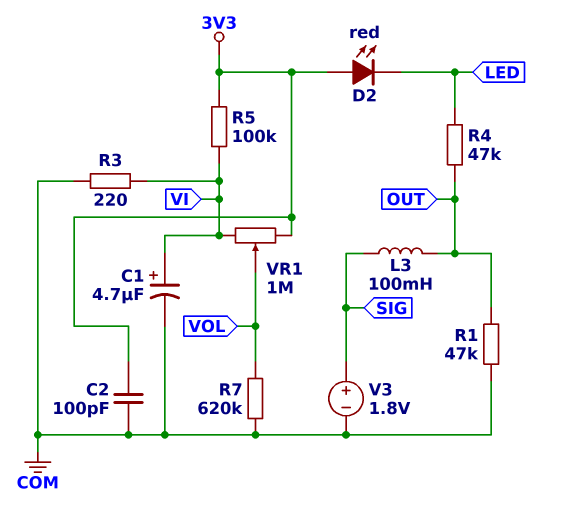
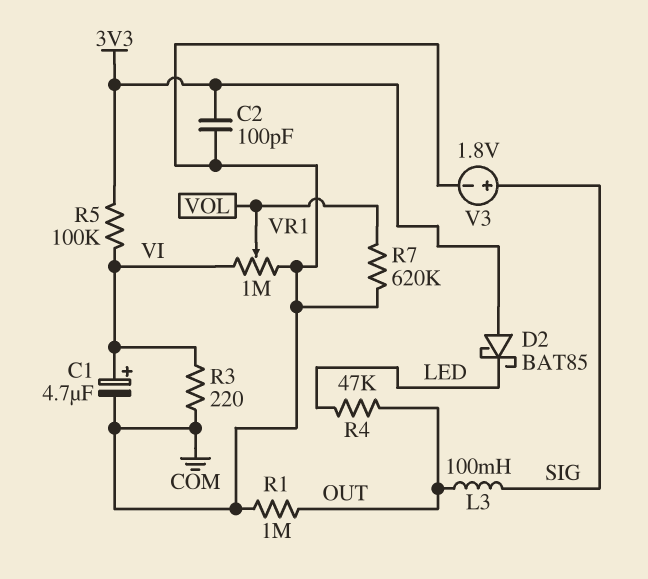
D2: LED red (A 3V3, K LED) -> schottky BAT85 (A 3V3, K LED)
R1: 47k (COM, OUT) -> 1M (COM, OUT)
VR1: 1M (3V3, VI, wiper VOL) -> 1M (COM, VI, wiper VOL)

